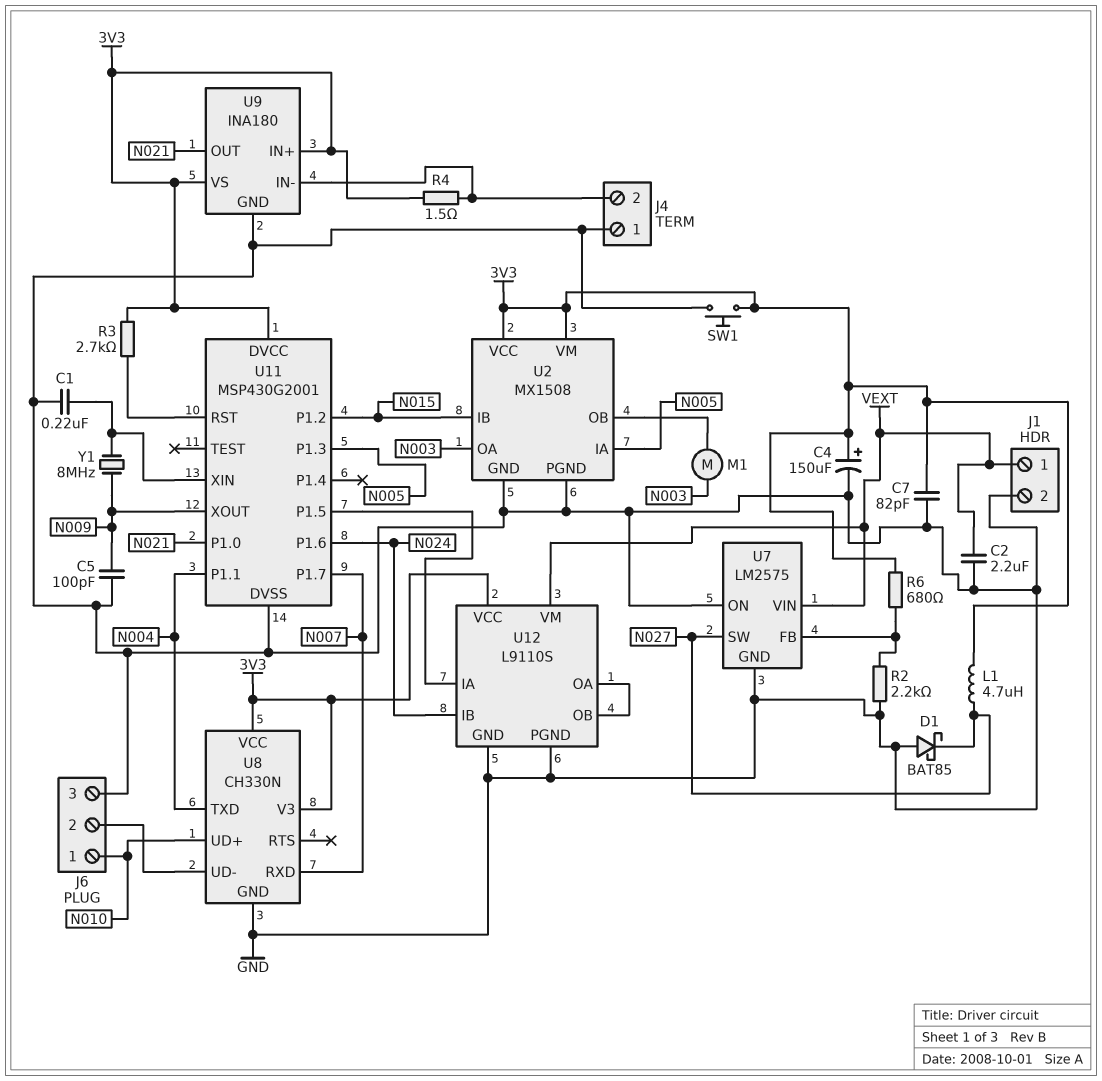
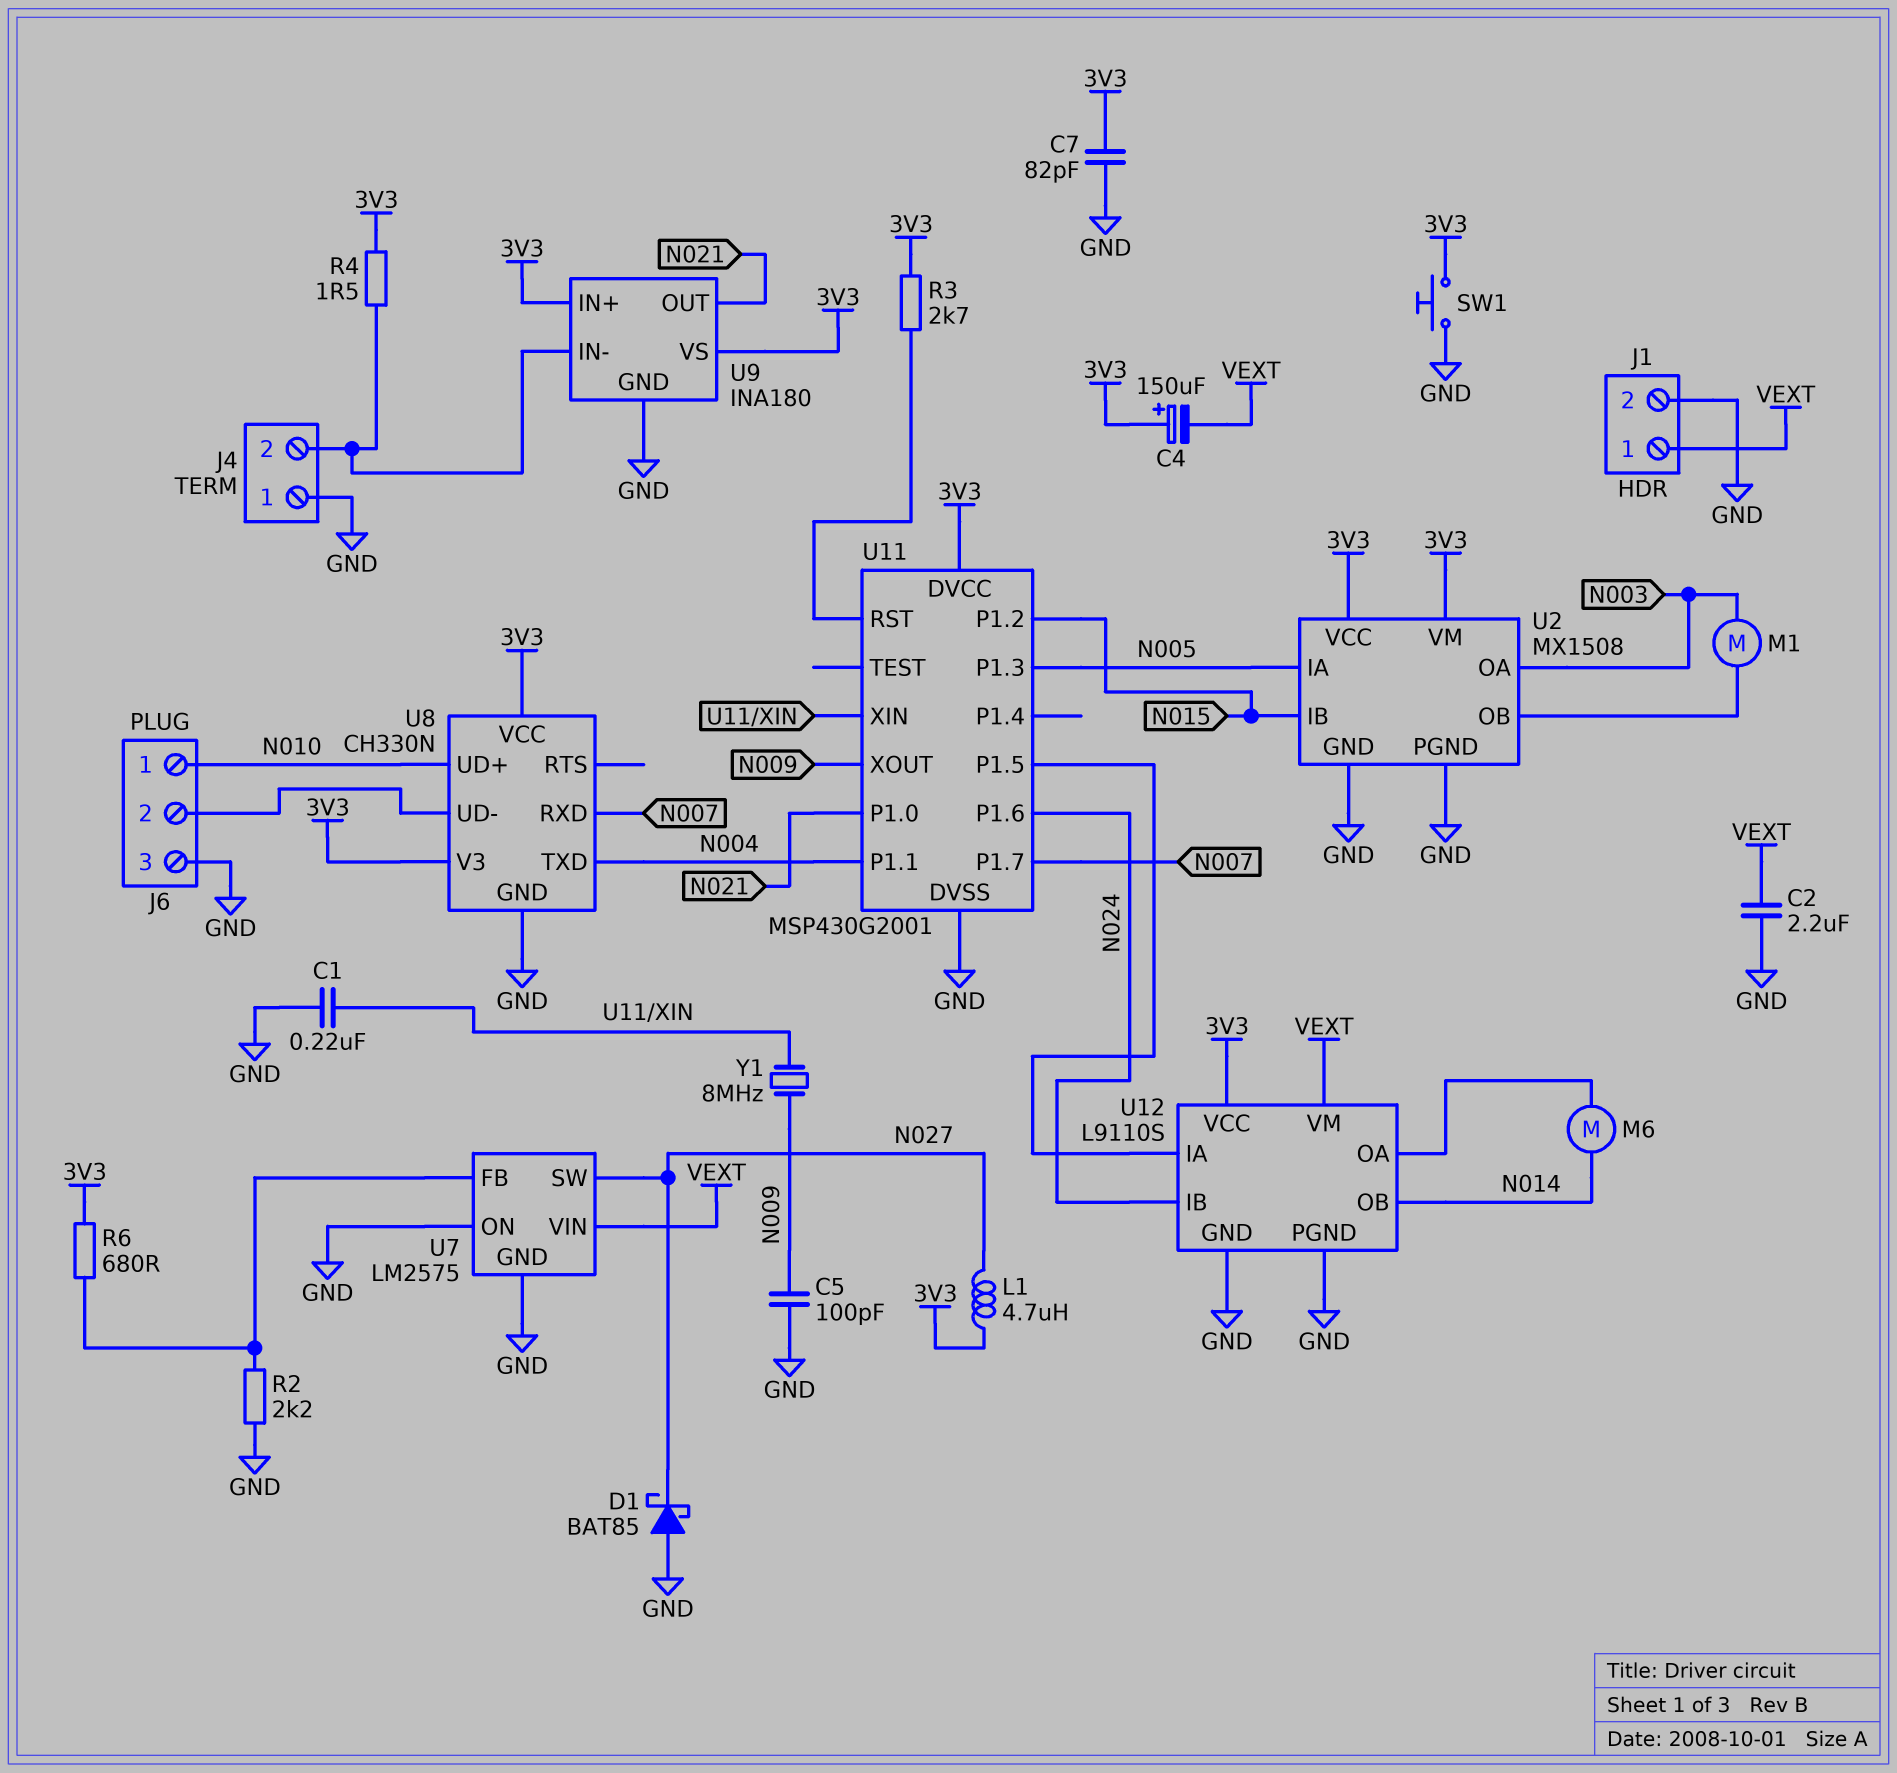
C4: 150uF (plus 3V3, minus GND) -> 150uF (plus 3V3, minus VEXT)
M6: none -> motor (N014, U12/OA)
U12 pin OB: U12/OA -> N014

